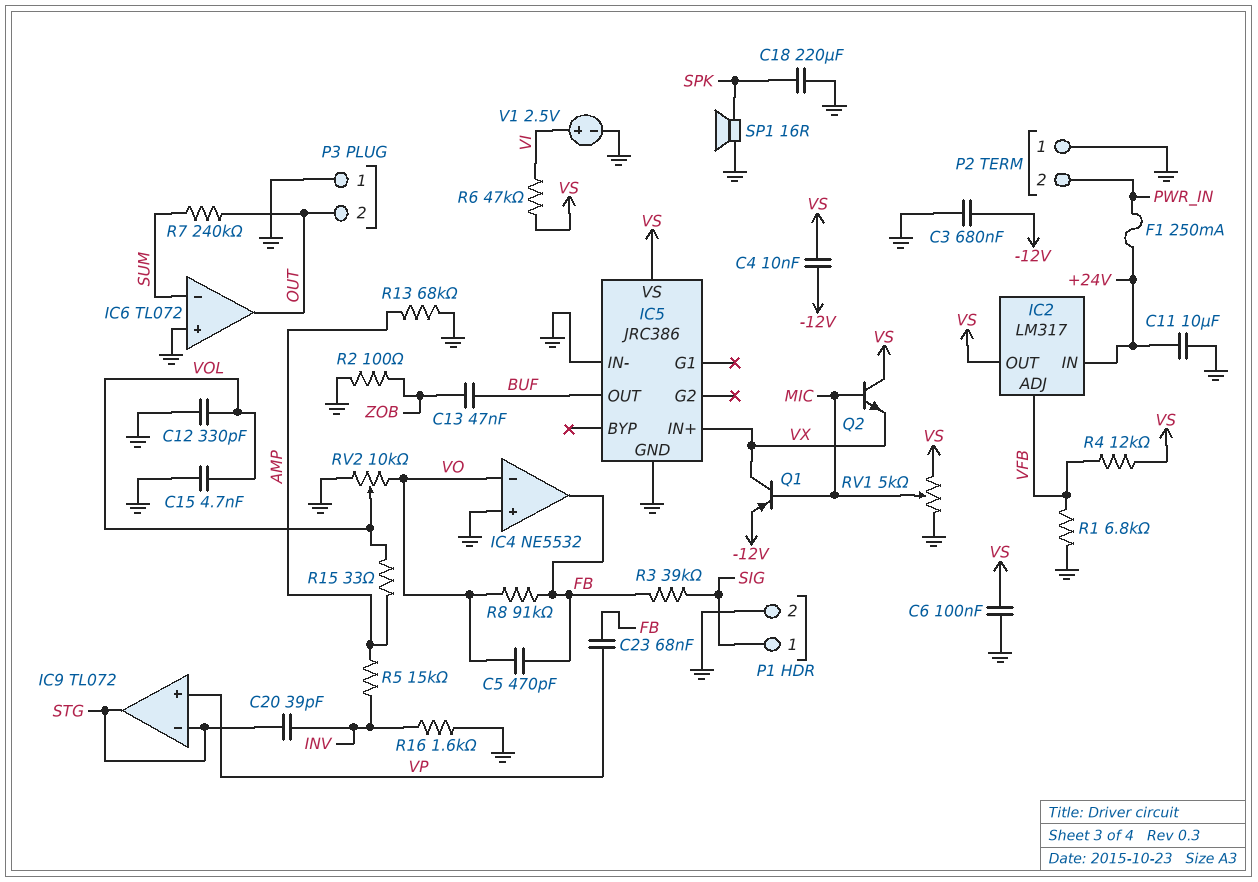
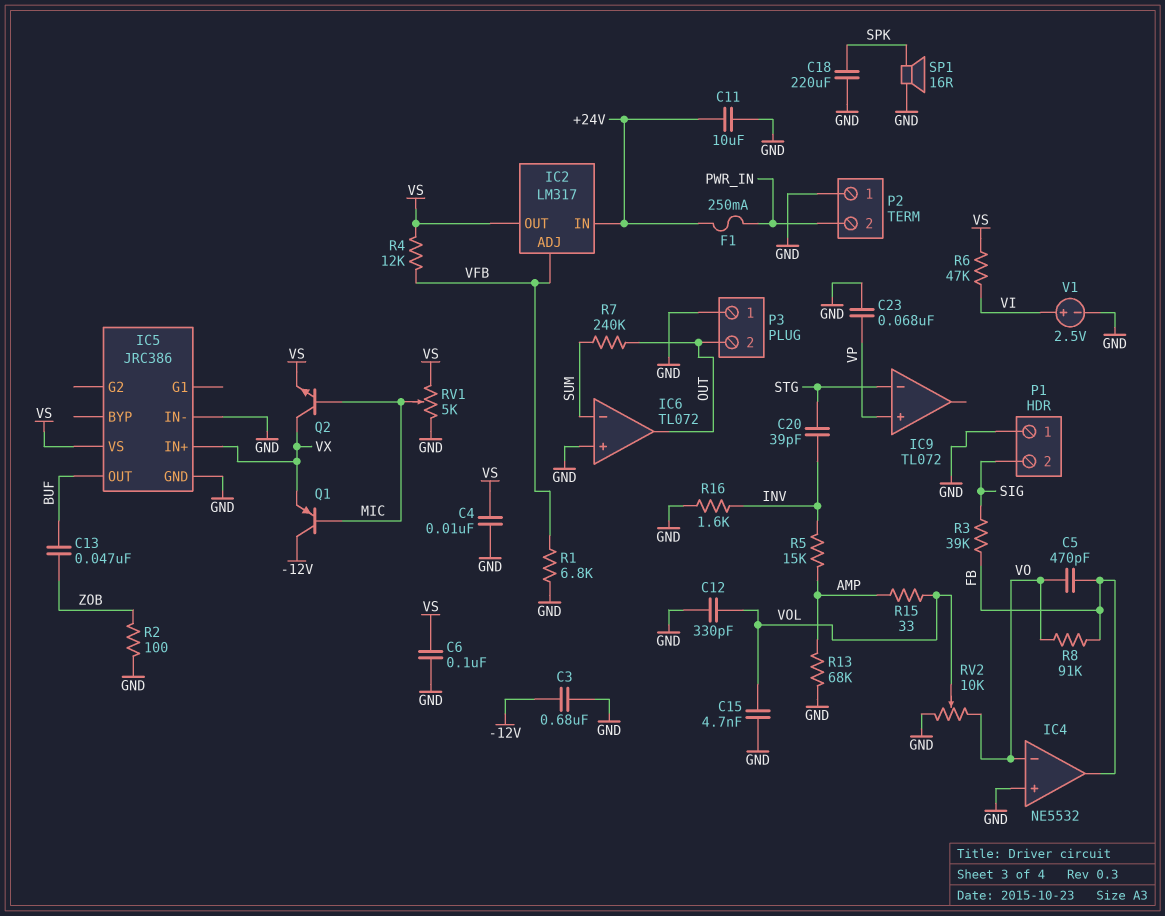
C4: 10nF (-12V, VS) -> 10nF (GND, VS)
C23: 68nF (FB, VP) -> 68nF (GND, VP)
IC9 pin out: STG -> none
P1 pin 1: SIG -> GND
P1 pin 2: GND -> SIG
Q1: PNP (B MIC, C VX, E -12V) -> PNP (B MIC, C -12V, E VX)
Q2: NPN (B MIC, C VS, E VX) -> NPN (B MIC, C VX, E VS)

